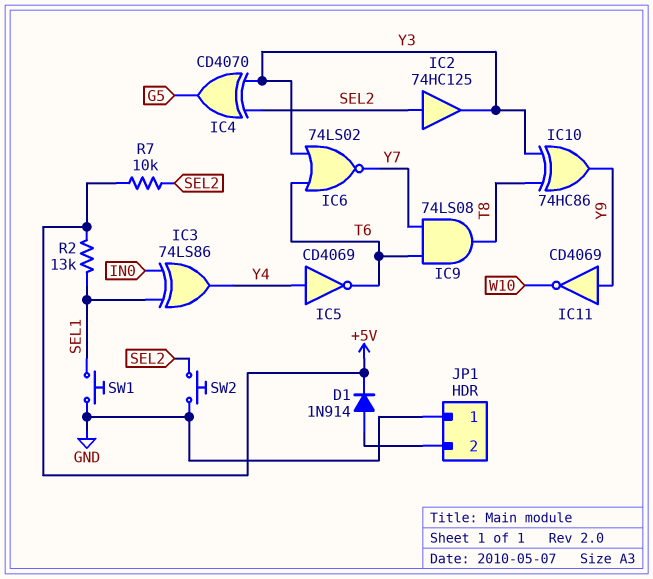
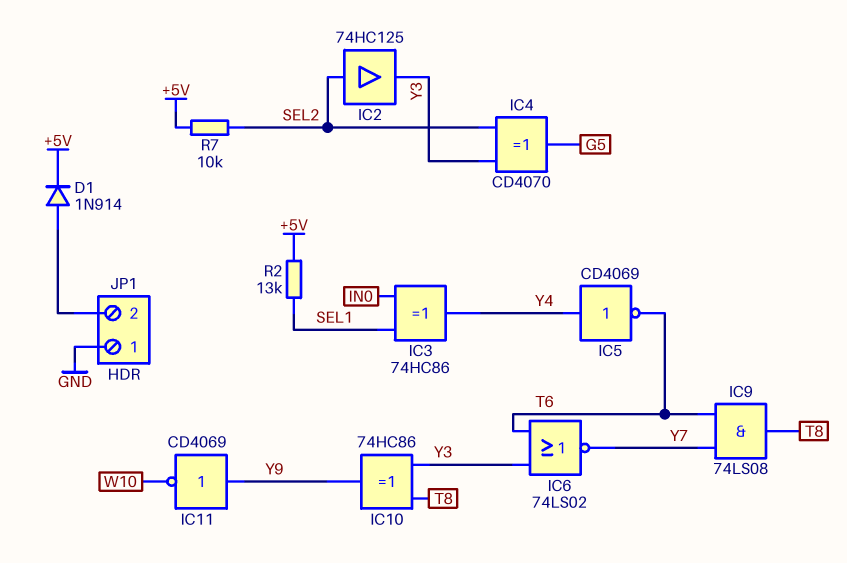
IC3: XOR 74LS86 (in IN0, in SEL1, out Y4) -> XOR 74HC86 (in IN0, in SEL1, out Y4)
SW1: button (GND, SEL1) -> none
SW2: button (GND, SEL2) -> none

